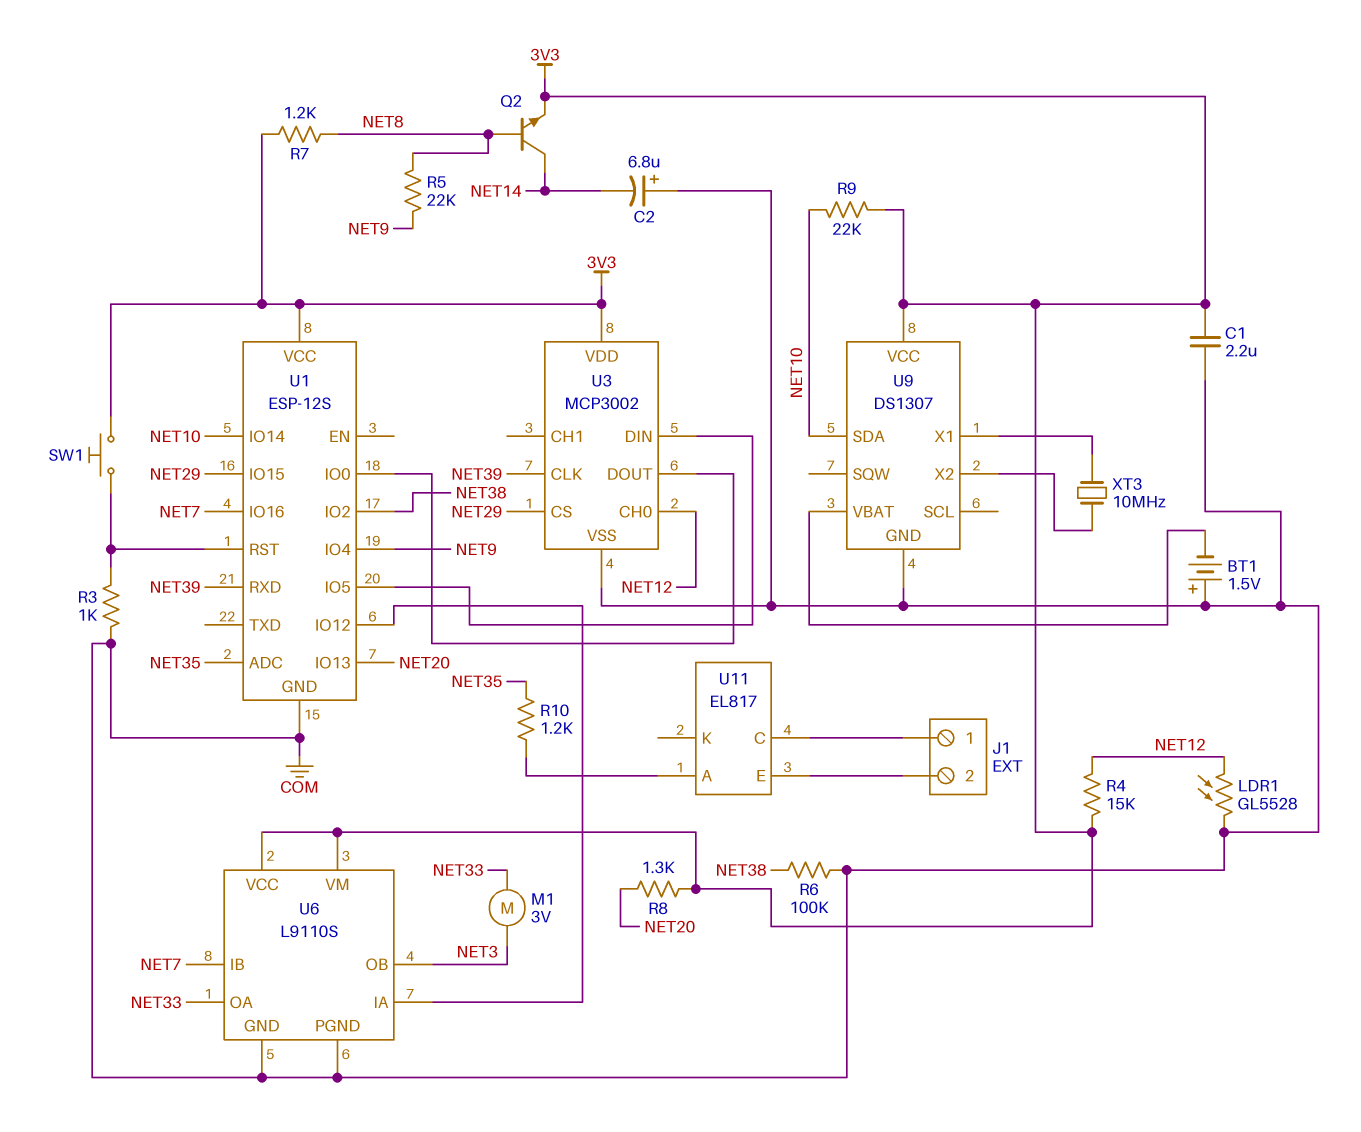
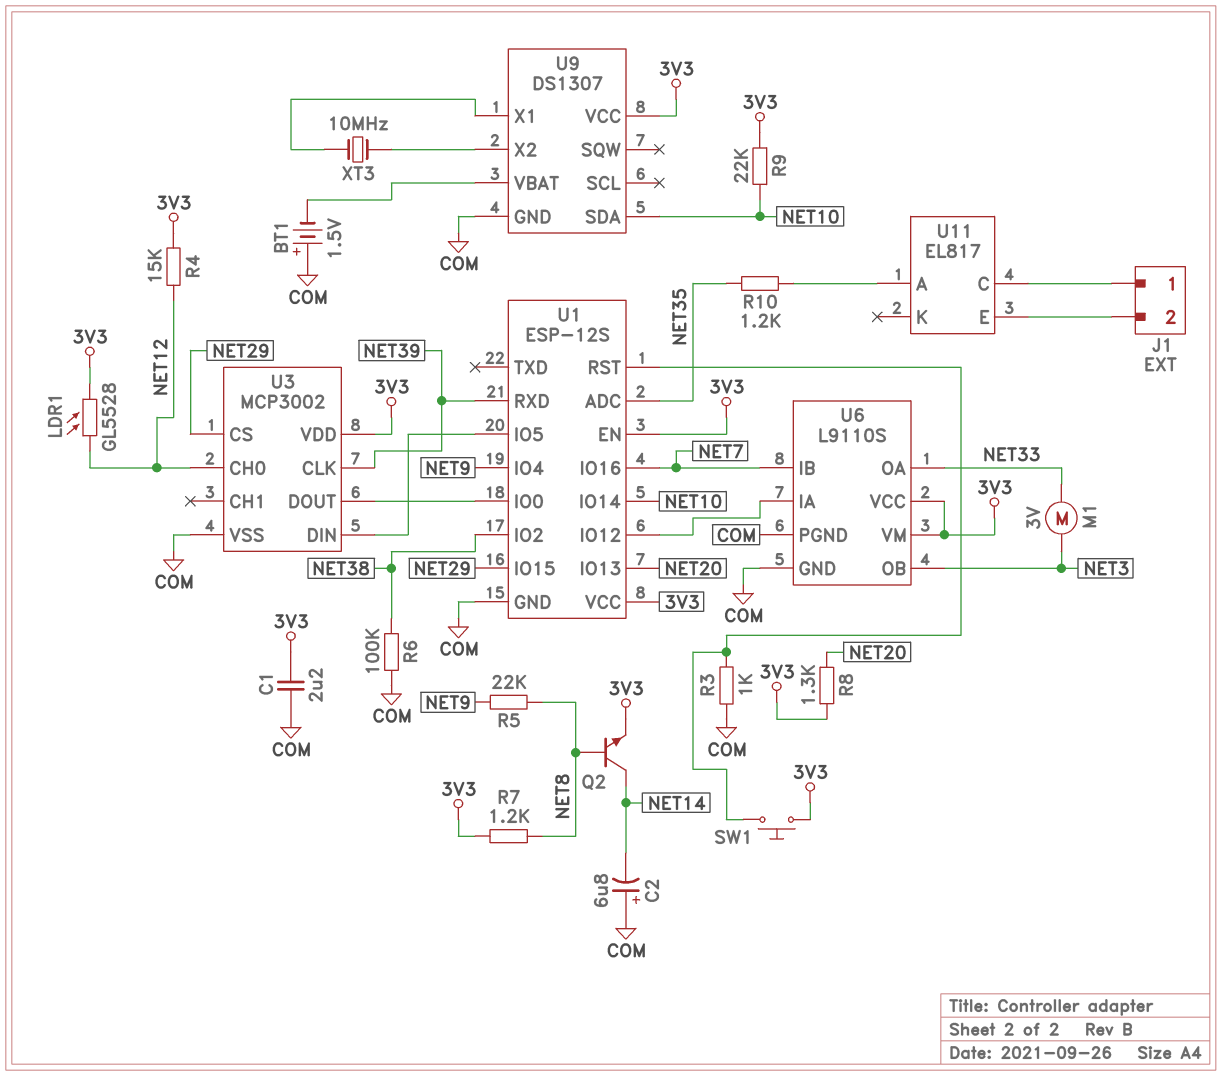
LDR1: GL5528 (COM, NET12) -> GL5528 (3V3, NET12)
U1 pin EN: none -> 3V3

